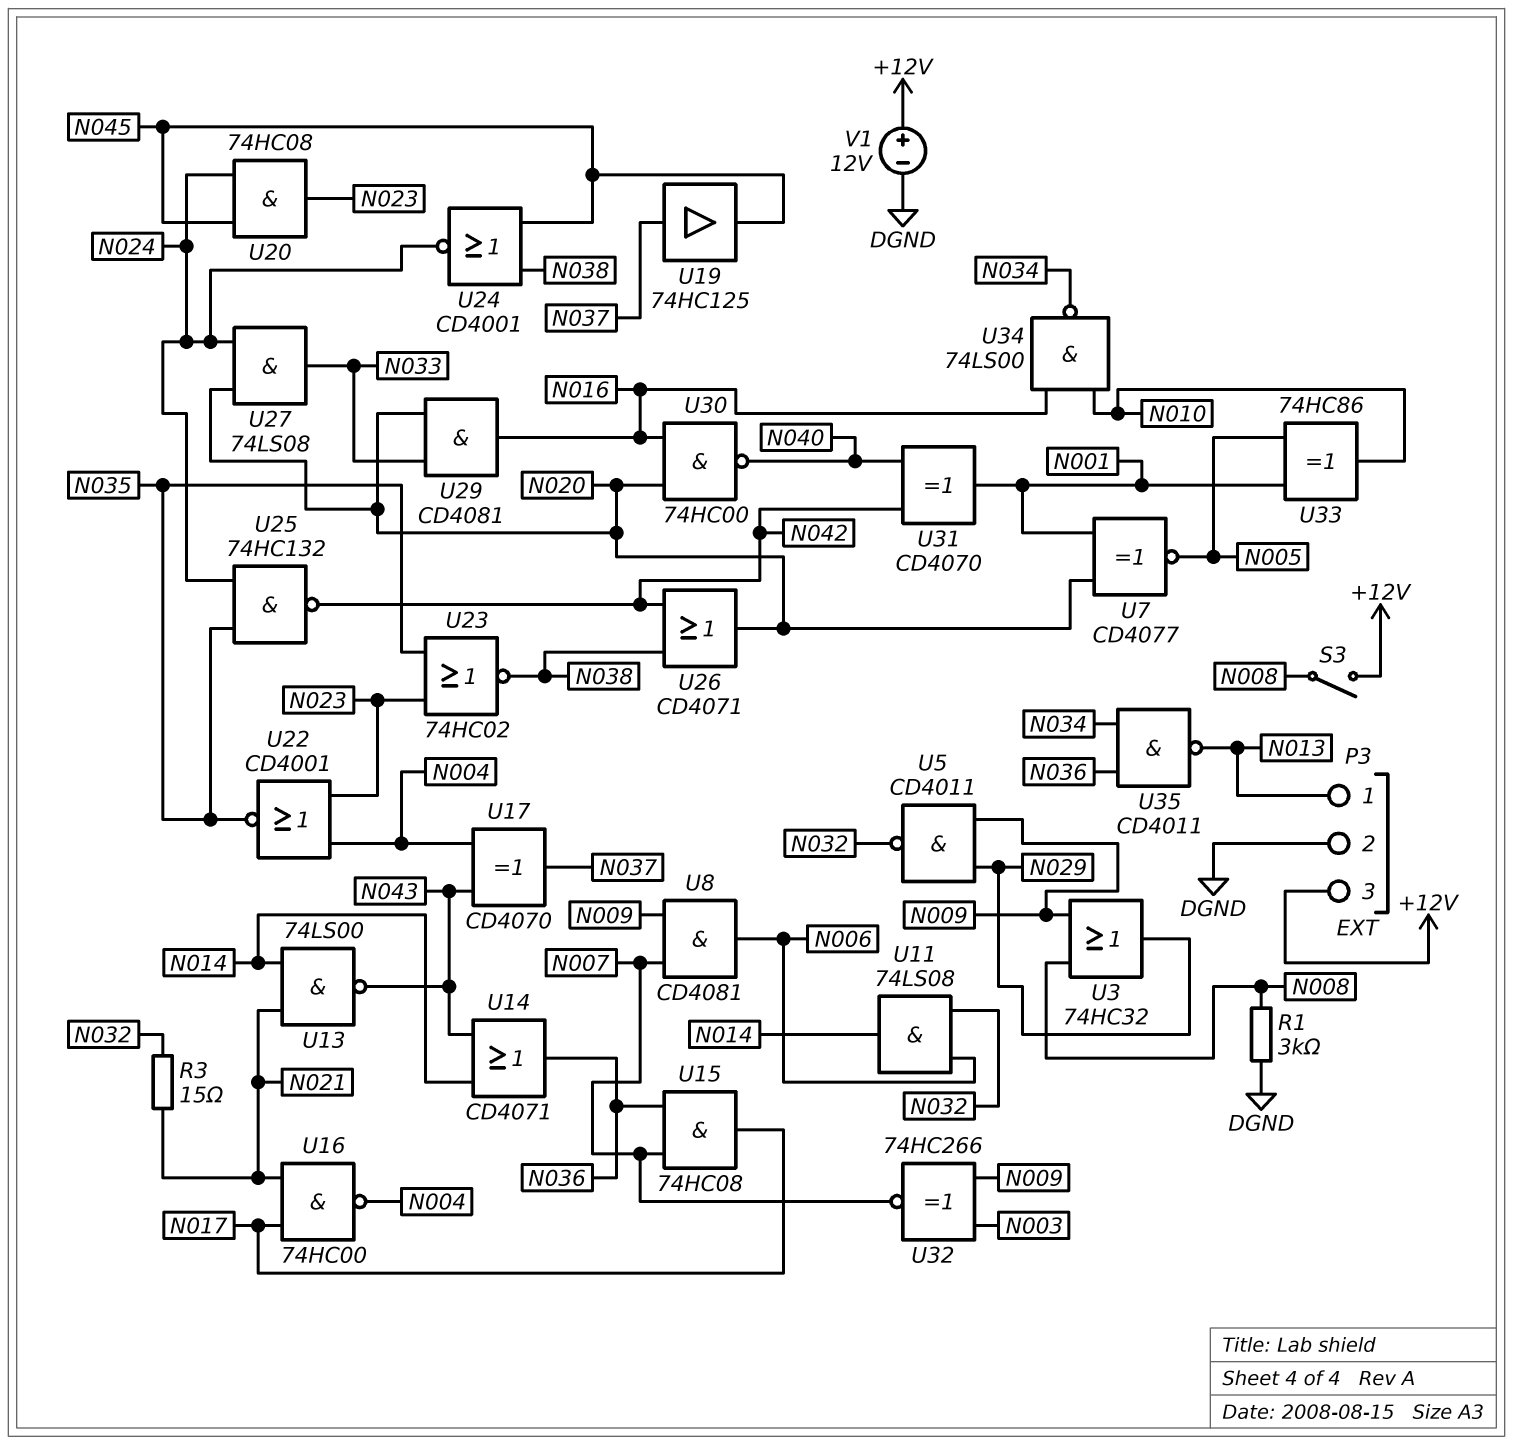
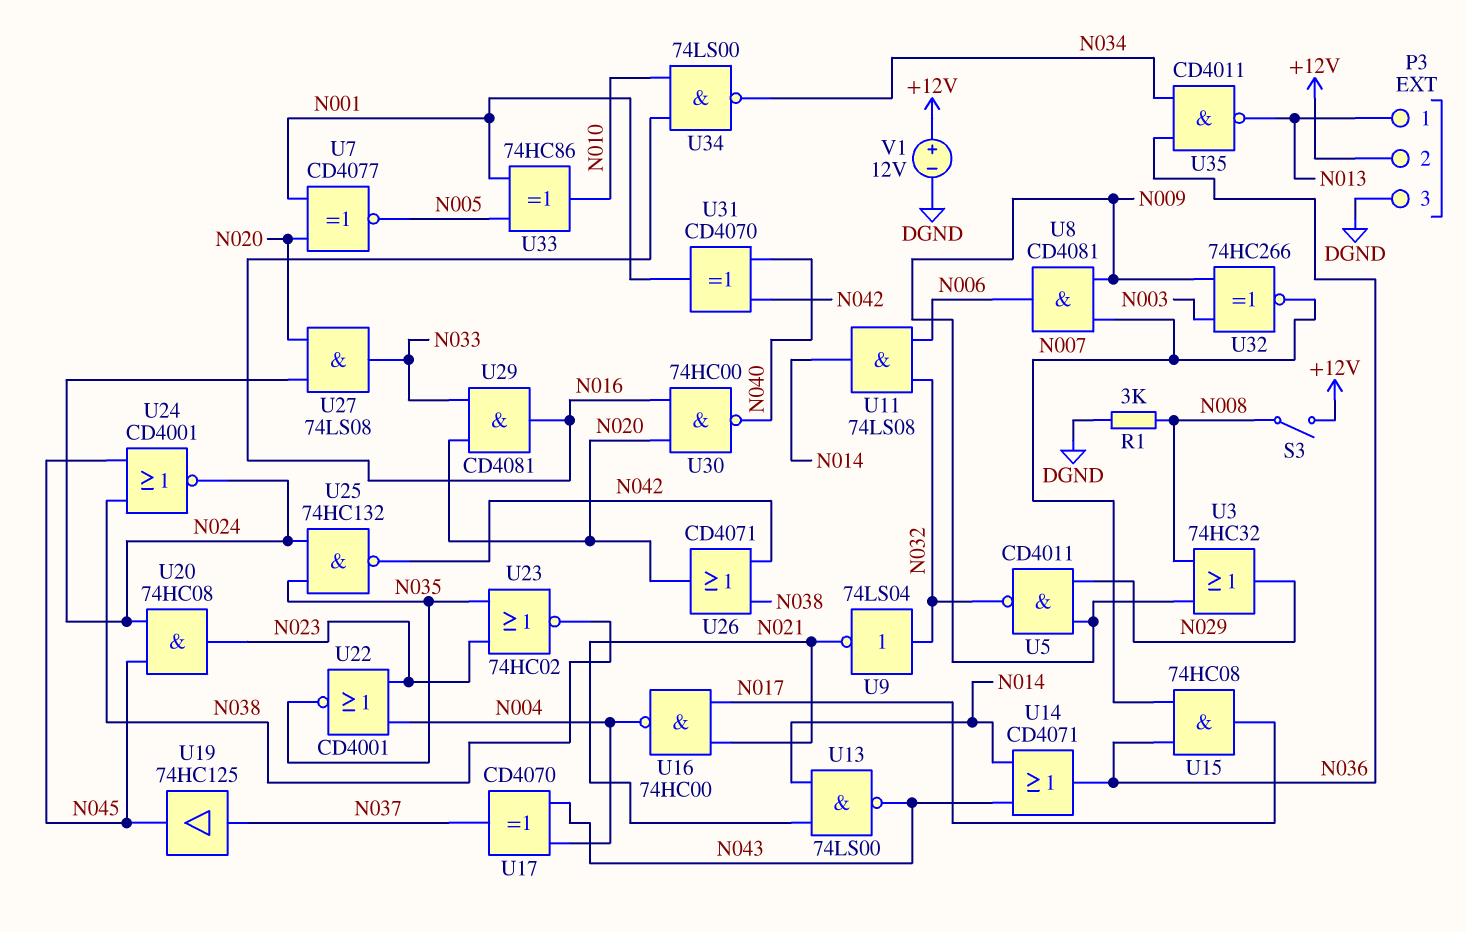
P3 pin 2: DGND -> +12V
P3 pin 3: +12V -> DGND
R3: 15 (N021, N032) -> none
U9: none -> NOT 74LS04 (in N032, out N021)

